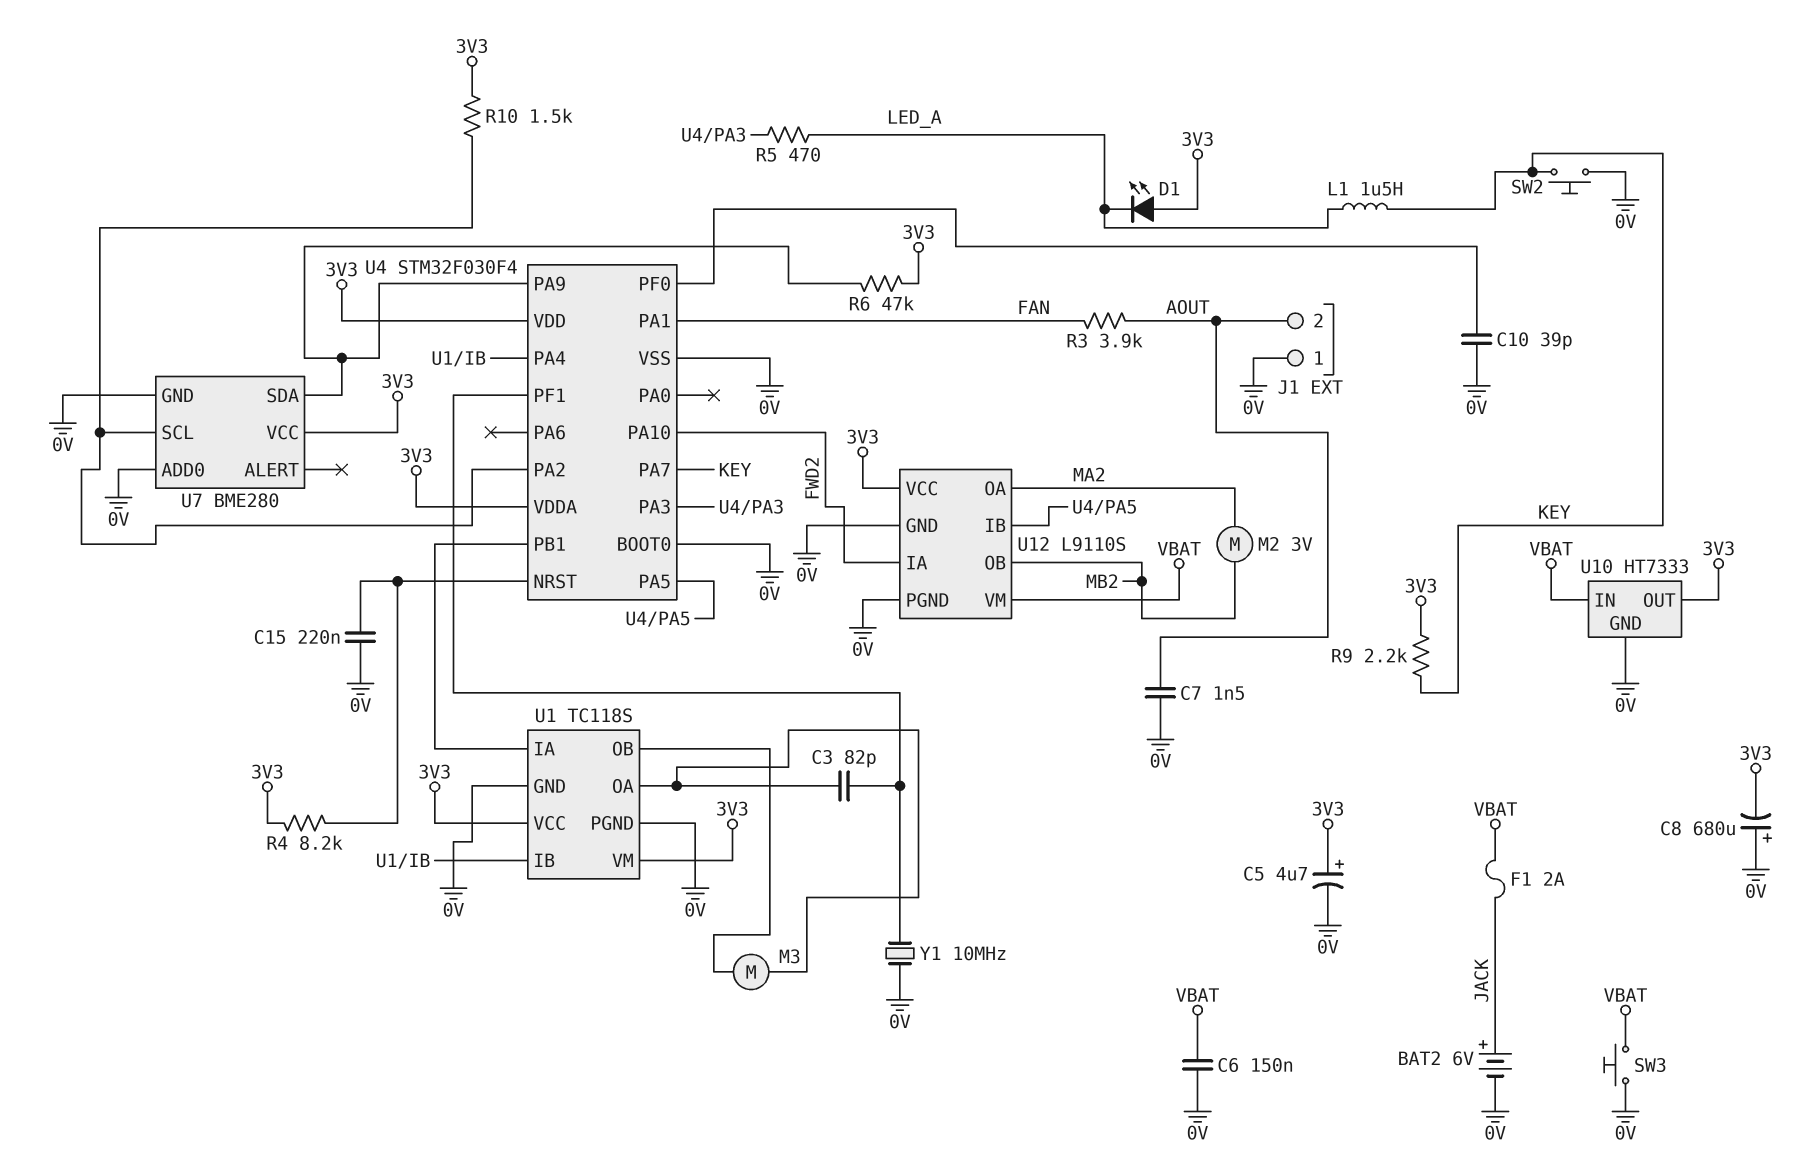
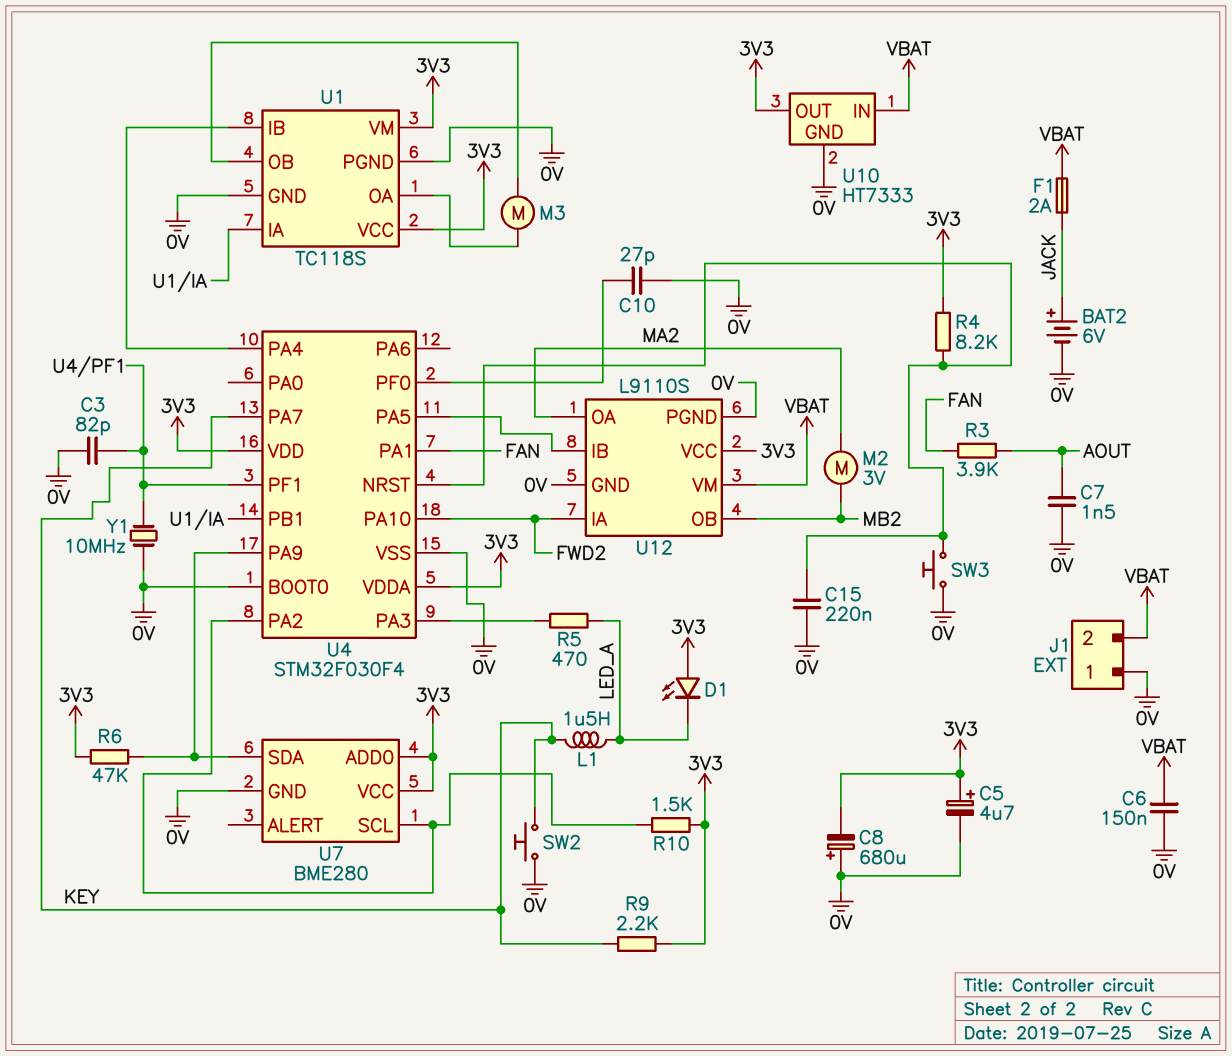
C3: 82pF (U1/OA, U4/PF1) -> 82pF (0V, U4/PF1)
C10: 39pF (0V, U4/PF0) -> 27pF (0V, U4/PF0)
J1 pin 2: AOUT -> VBAT
SW3: button (0V, VBAT) -> button (0V, U4/NRST)
U7 pin ADD0: 0V -> 3V3

